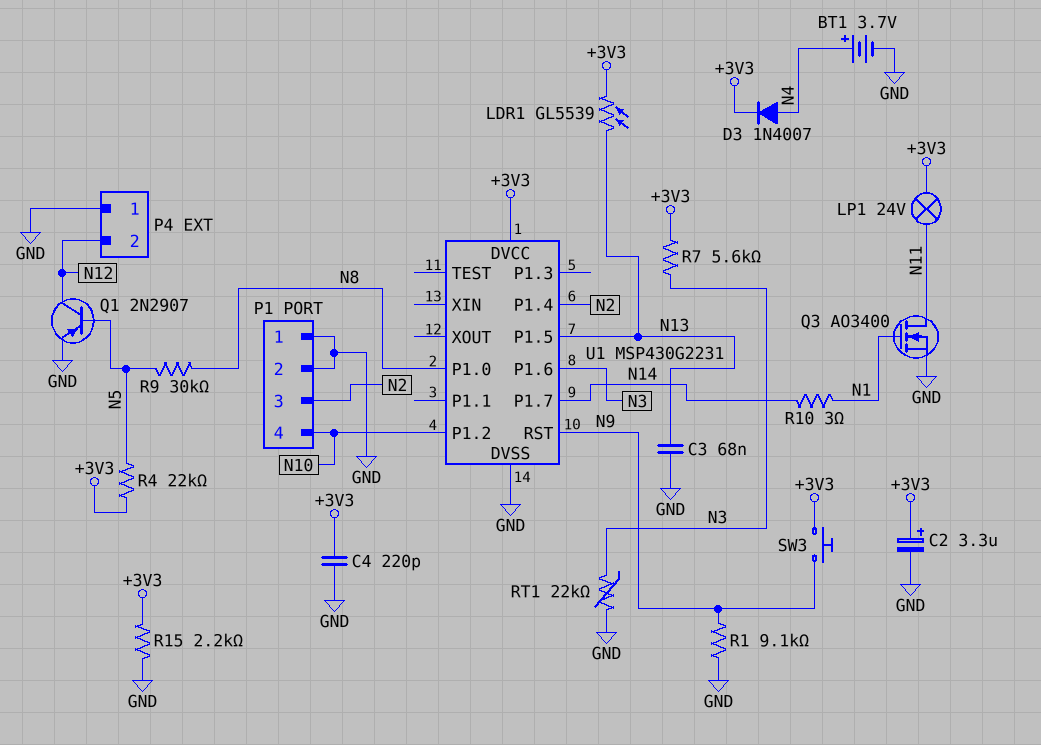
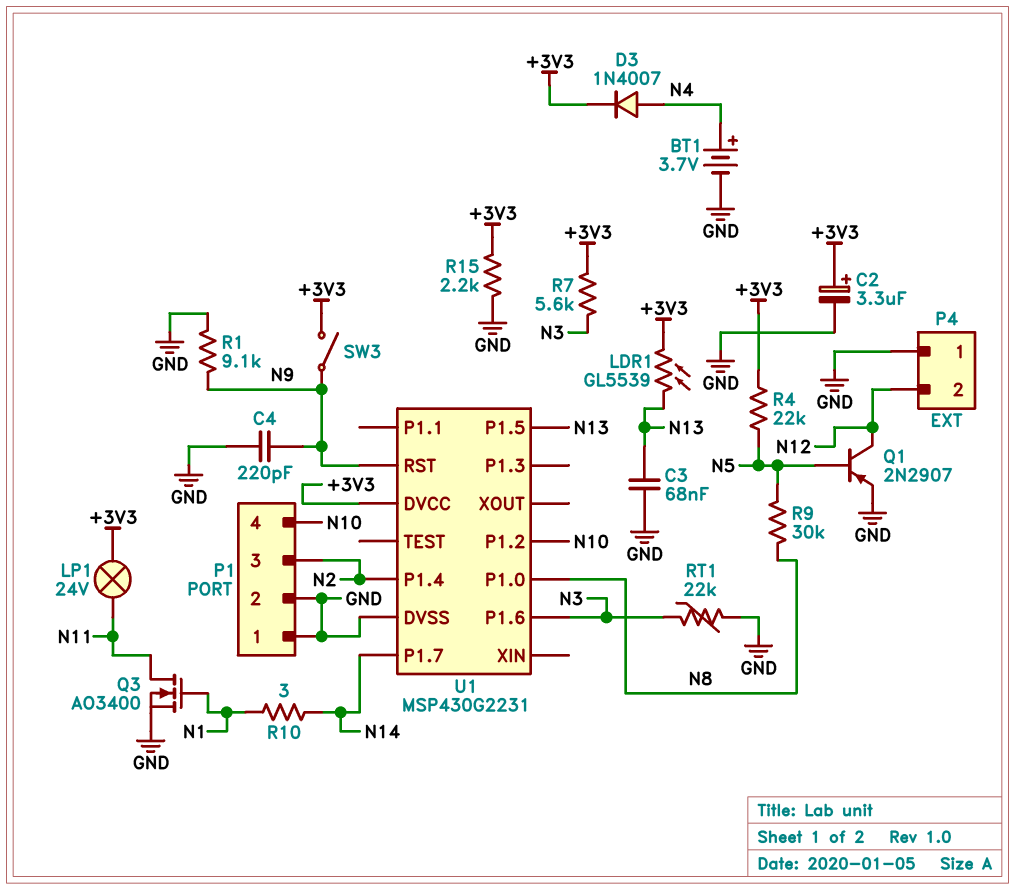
C4: 220pF (+3V3, GND) -> 220pF (GND, N9)
SW3: button (+3V3, N9) -> switch (+3V3, N9)

